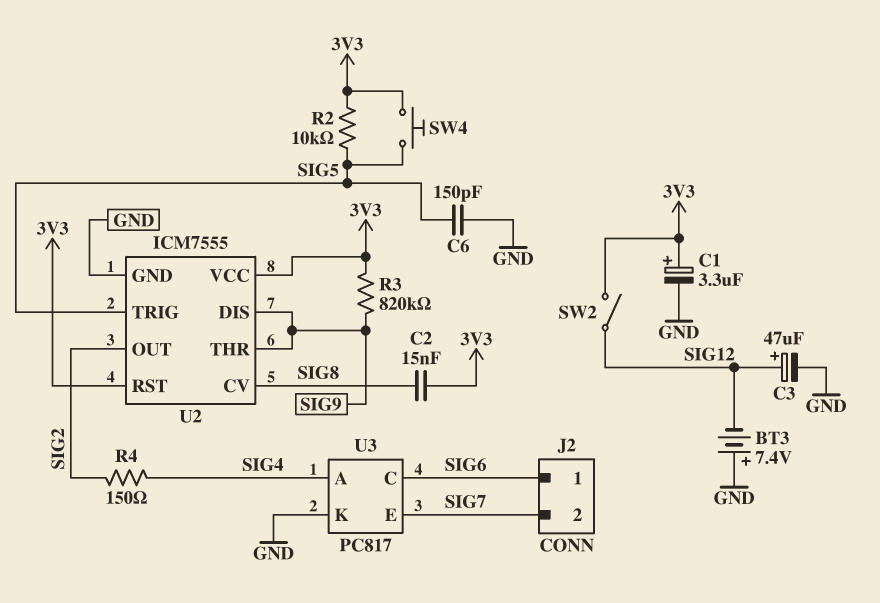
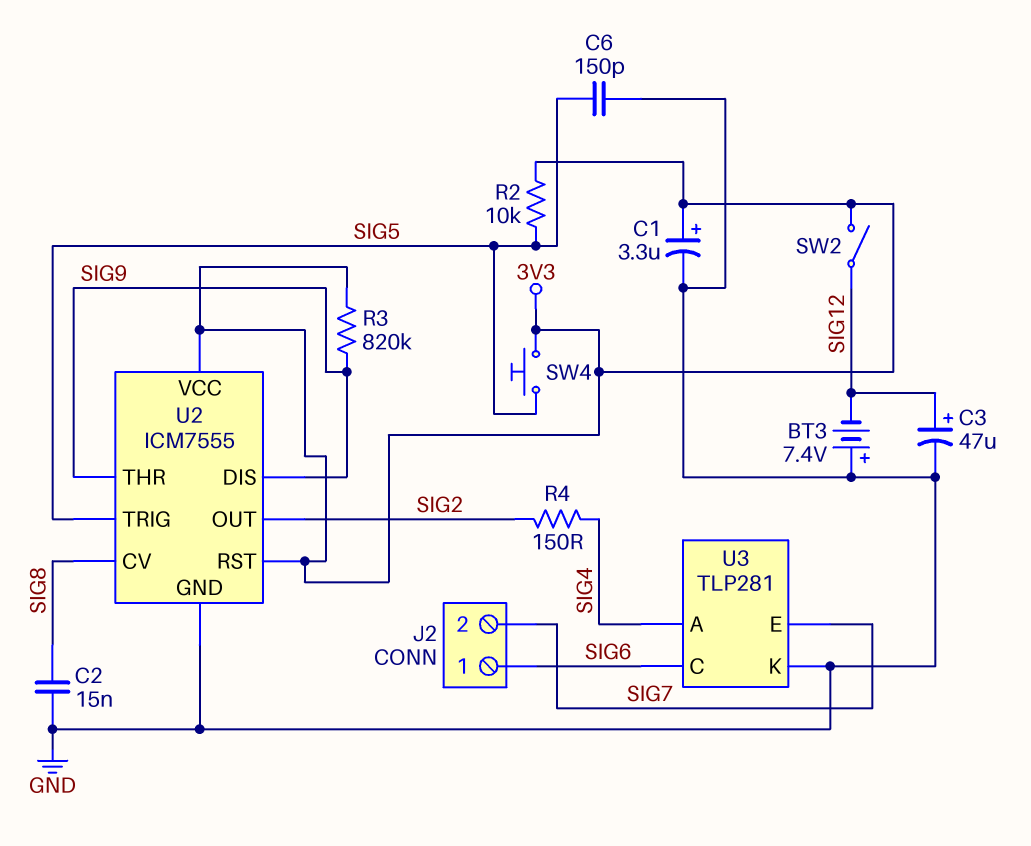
C2: 15nF (3V3, SIG8) -> 15nF (GND, SIG8)
U3: PC817 -> TLP281

